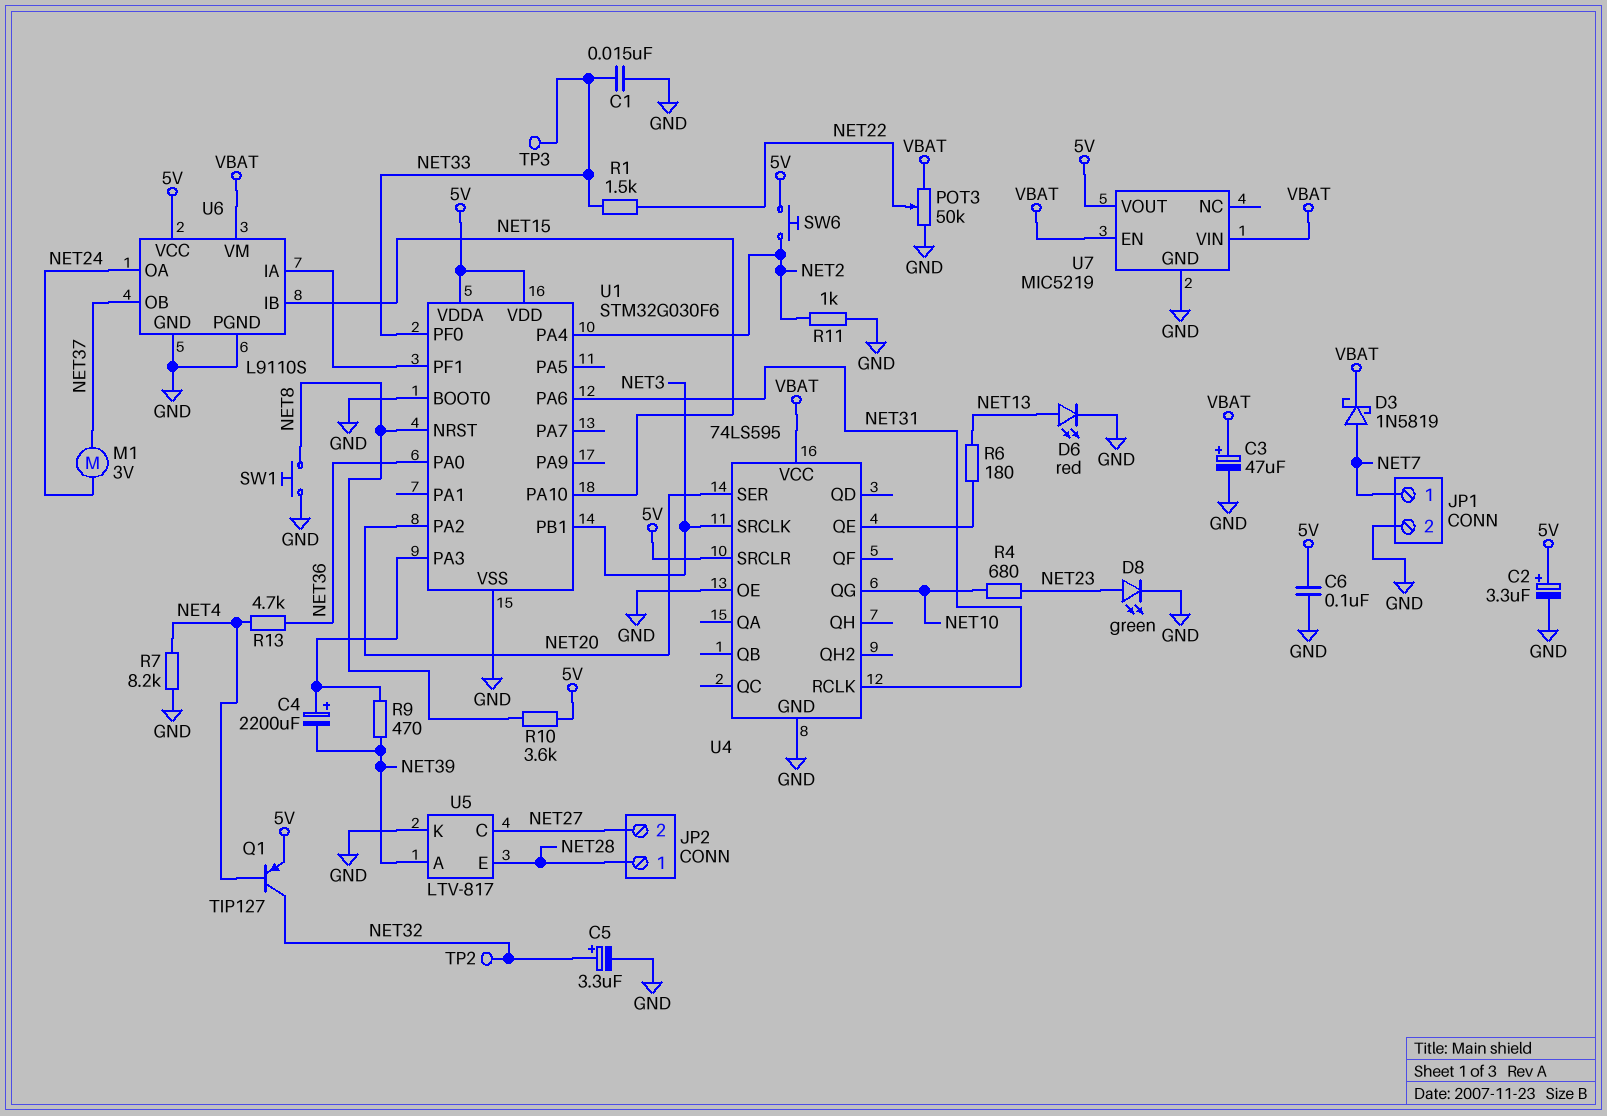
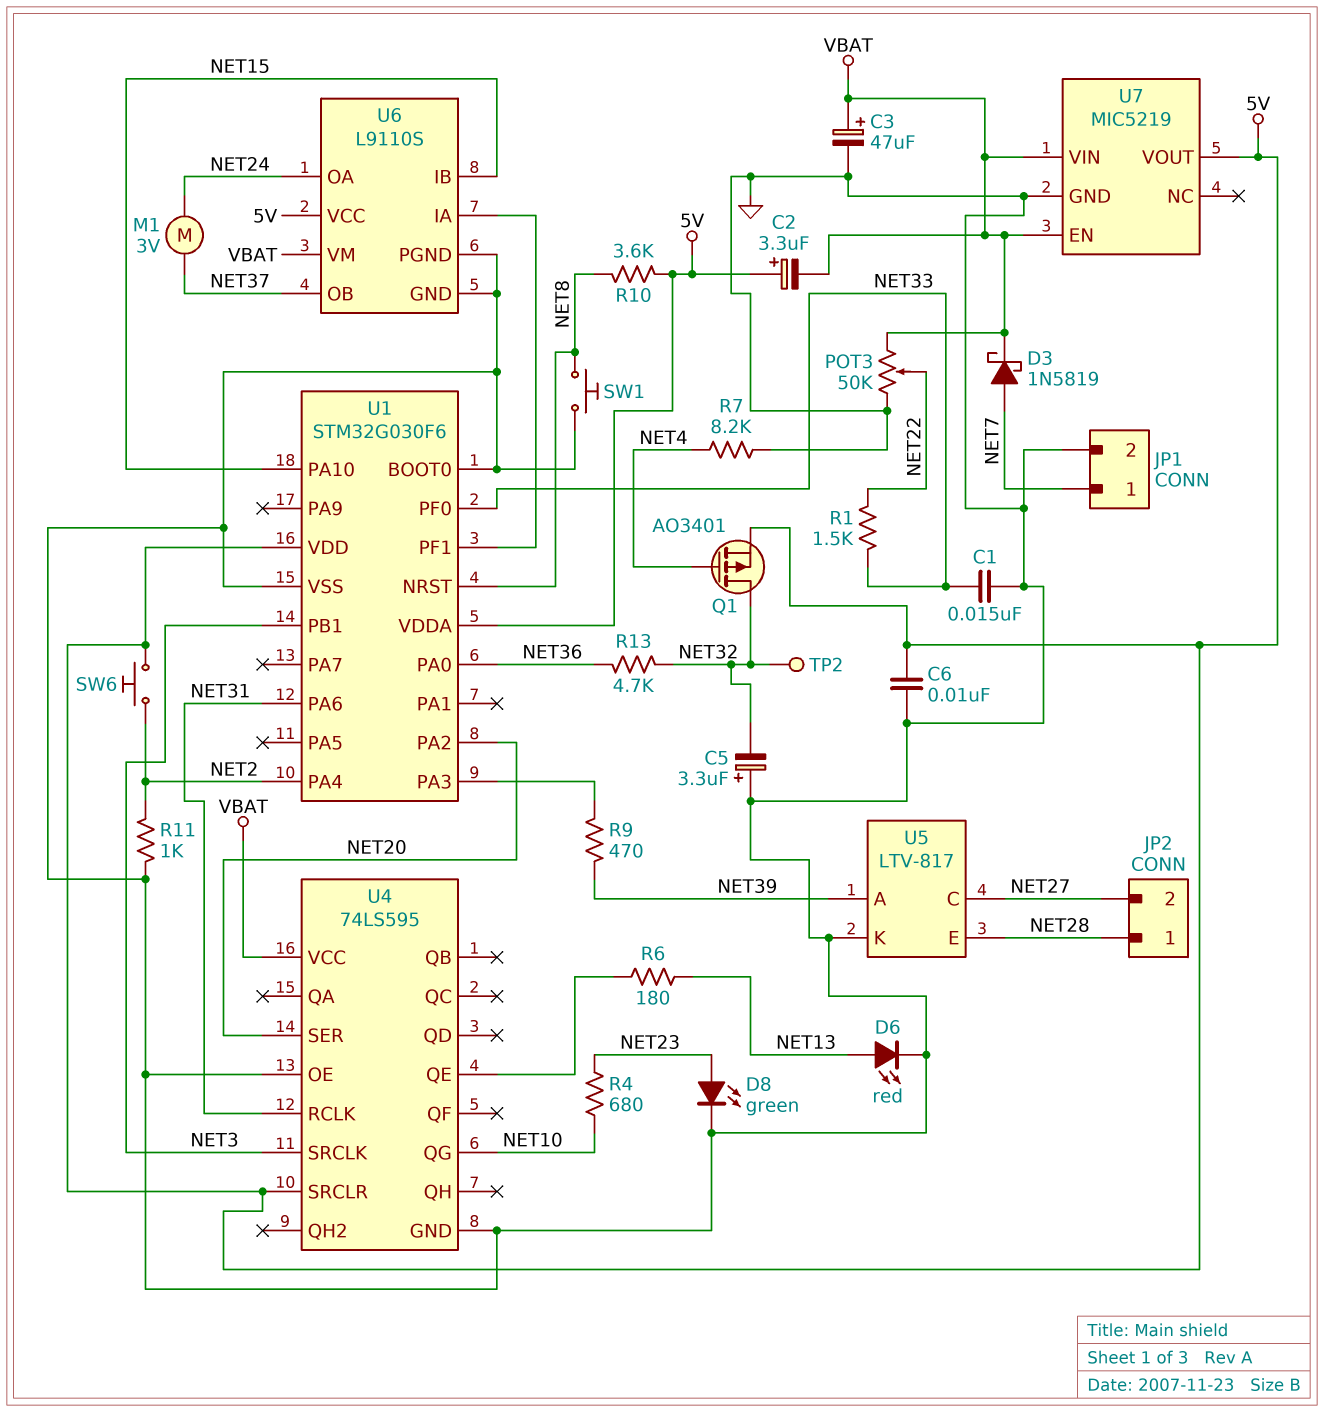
C2: 3.3uF (plus 5V, minus GND) -> 3.3uF (plus 5V, minus VBAT)
C4: 2200uF (plus U1/PA3, minus NET39) -> none
C5: 3.3uF (plus NET32, minus GND) -> 3.3uF (plus GND, minus NET32)
C6: 100nF (5V, GND) -> 10nF (5V, GND)
Q1: PNP TIP127 (B NET4, C NET32, E 5V) -> PMOS AO3401 (G NET4, D NET32, S 5V)
R13: 4.7k (NET4, NET36) -> 4.7k (NET32, NET36)
TP3: test point (NET33) -> none

